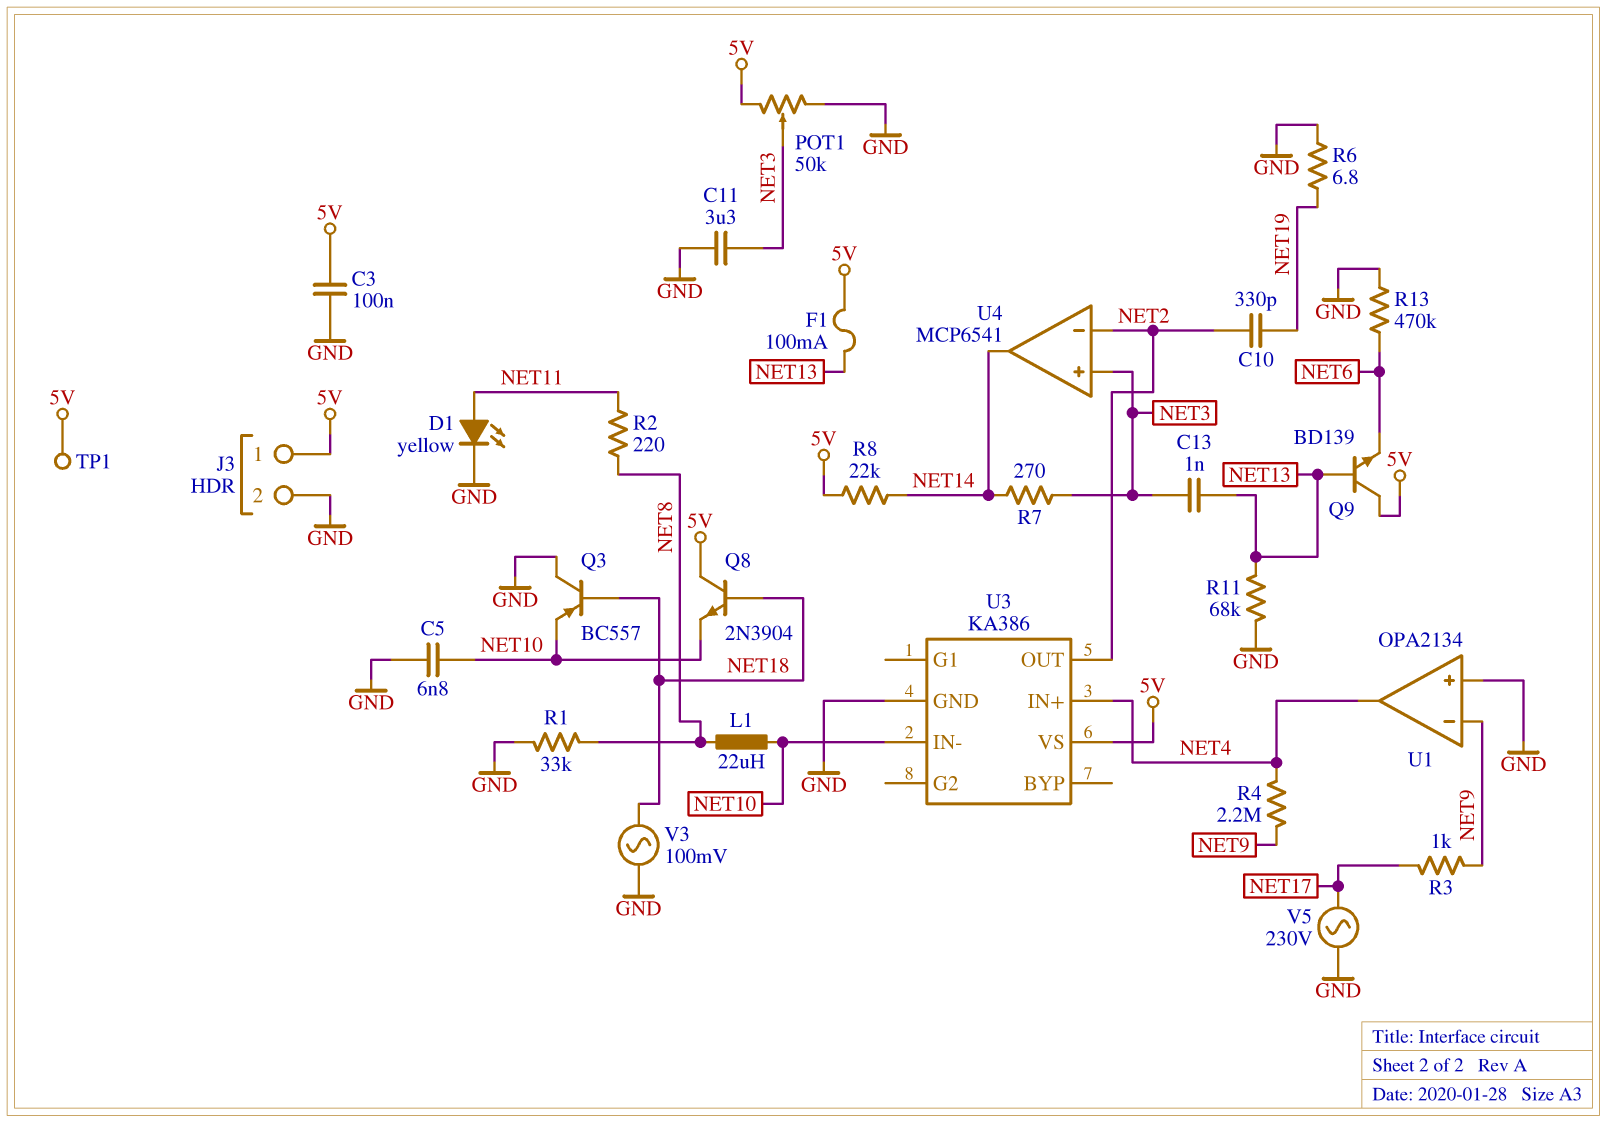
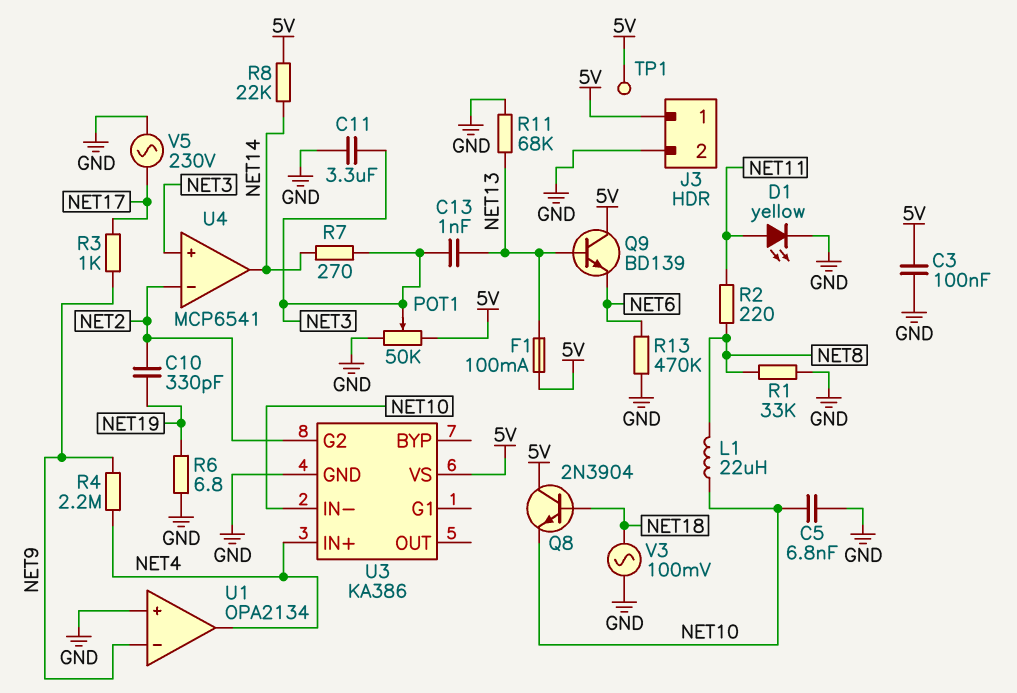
Q3: PNP BC557 (B NET18, C GND, E NET10) -> none
U3 pin G2: none -> NET2
U3 pin OUT: NET2 -> none

